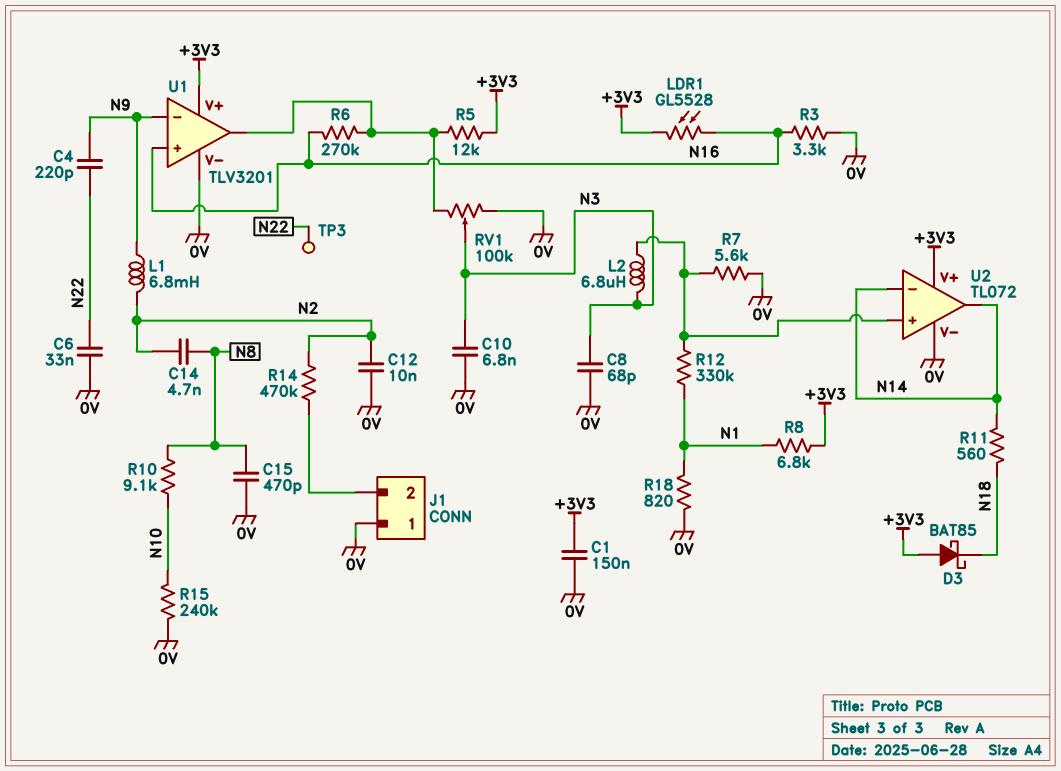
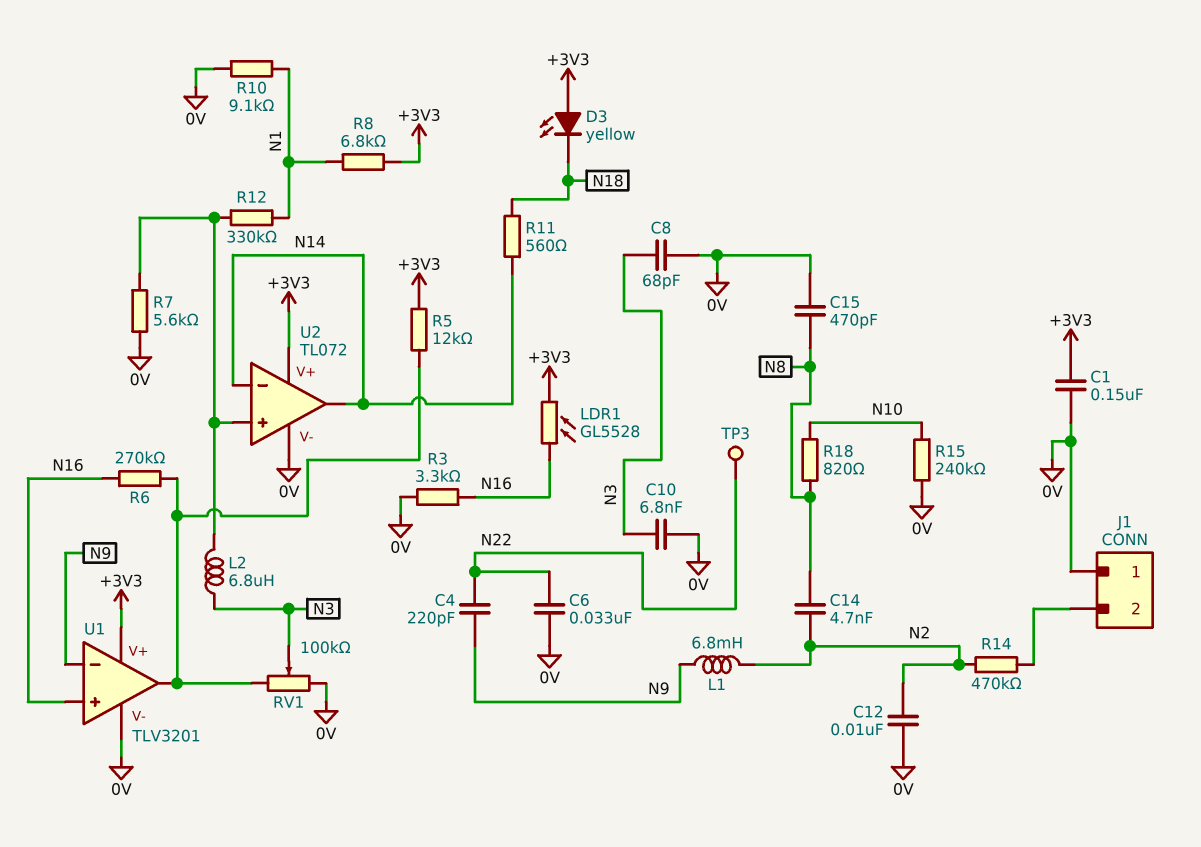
D3: schottky BAT85 (A +3V3, K N18) -> LED yellow (A +3V3, K N18)
R10: 9.1k (N8, N10) -> 9.1k (0V, N1)
R18: 820 (0V, N1) -> 820 (N8, N10)

